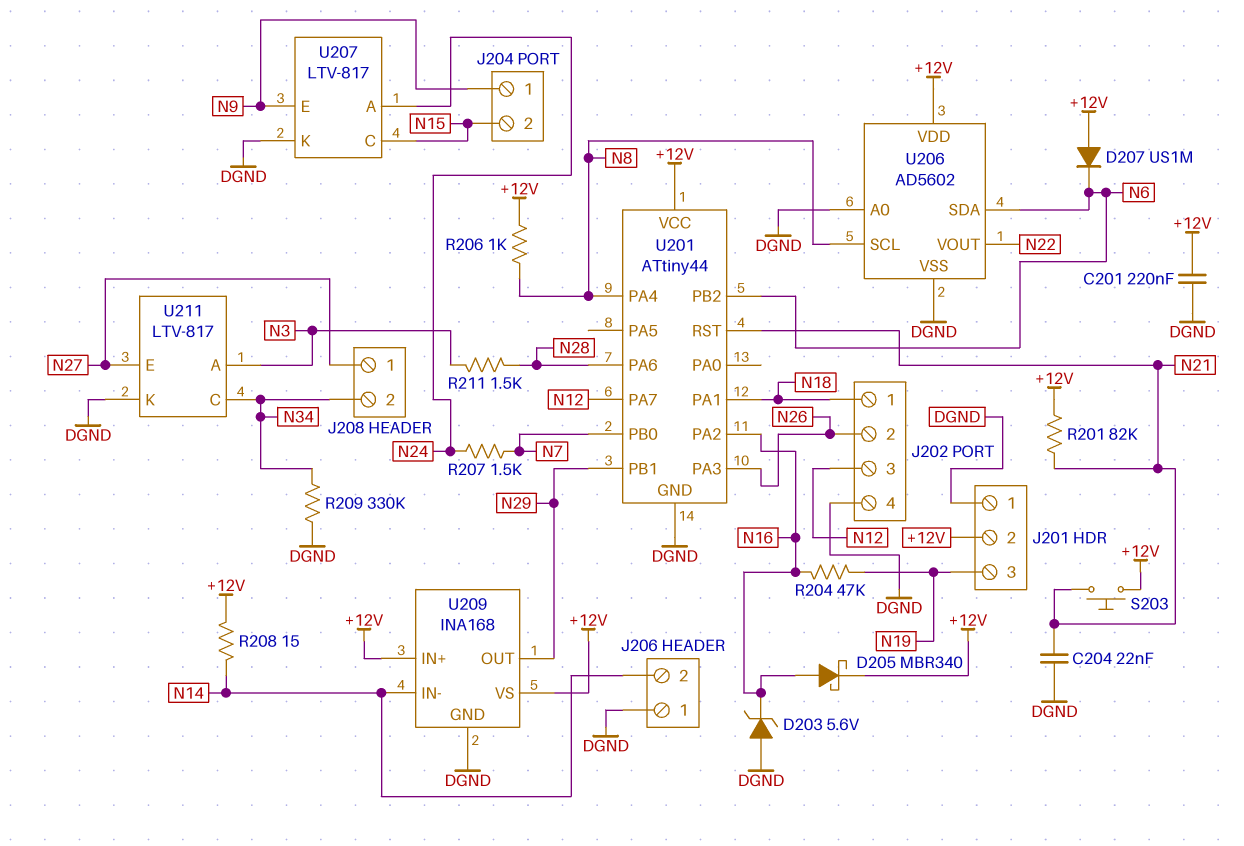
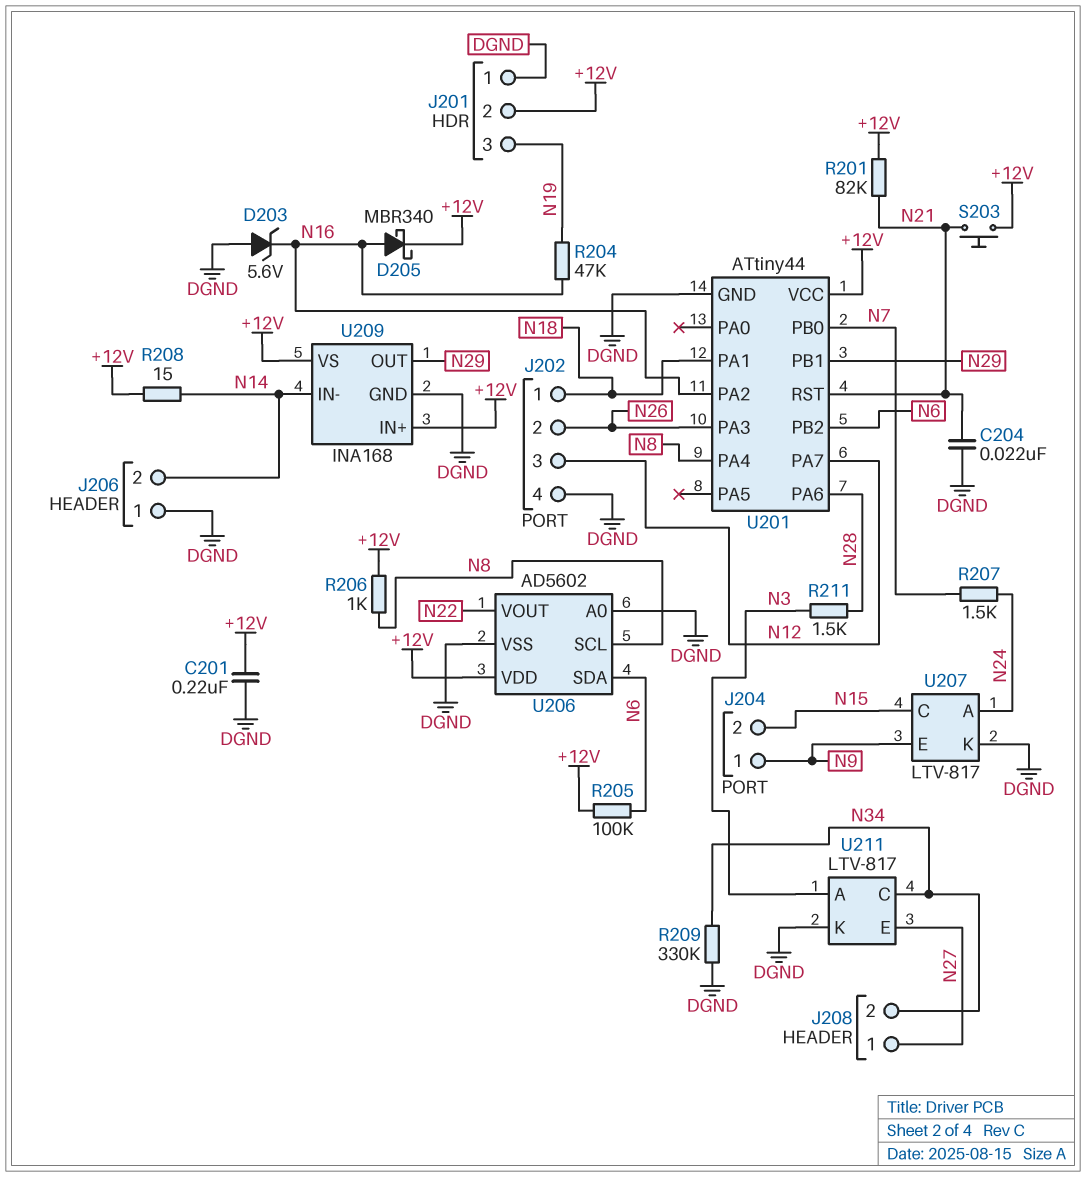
D207: diode US1M (A +12V, K N6) -> none
R205: none -> 100k (+12V, N6)

